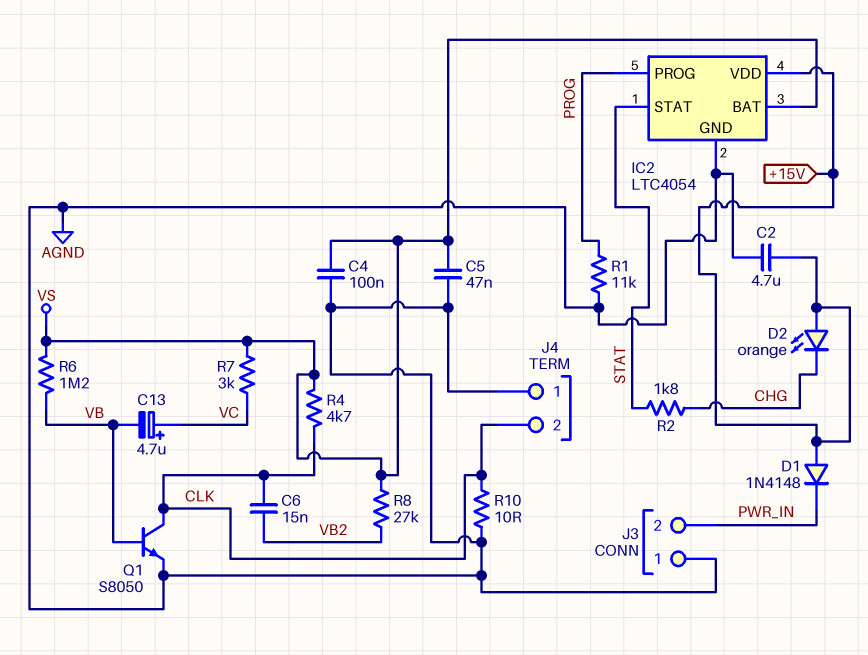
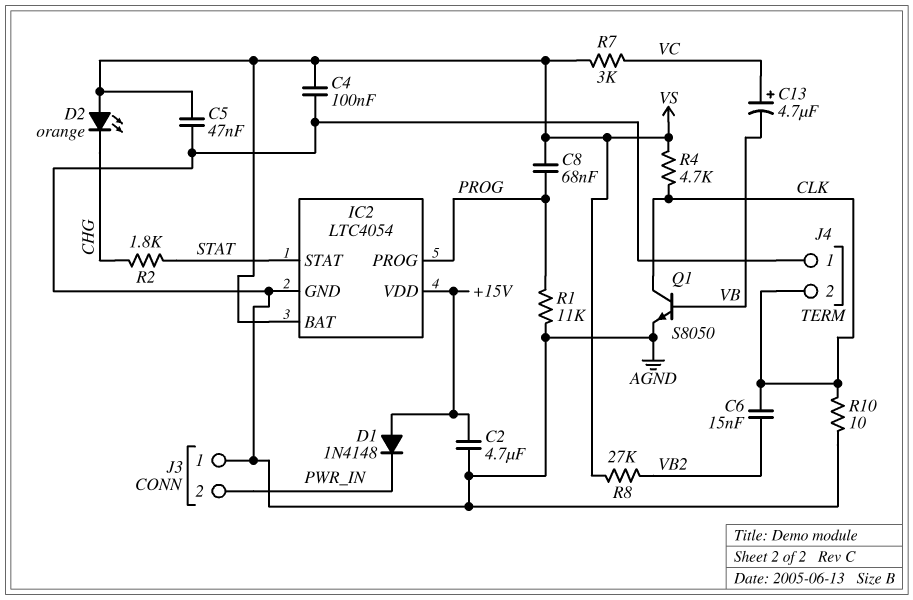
C8: none -> 68nF (PROG, VS)
D2: LED orange (A +15V, K CHG) -> LED orange (A VS, K CHG)
R6: 1.2M (VB, VS) -> none

